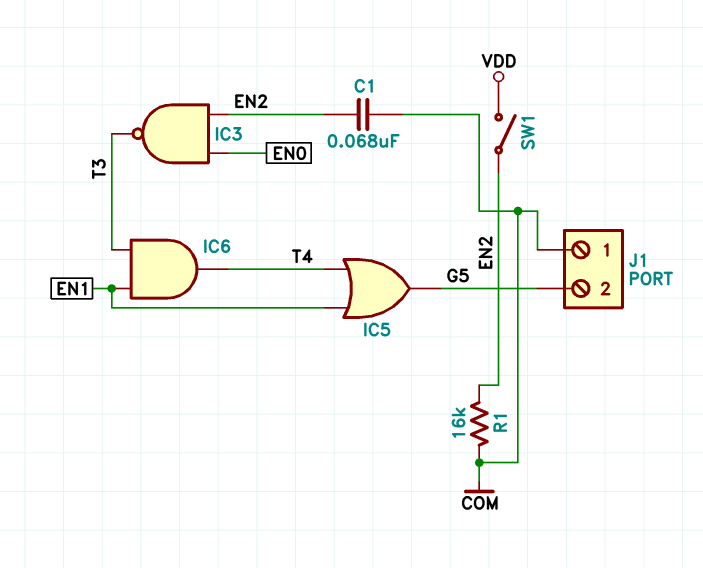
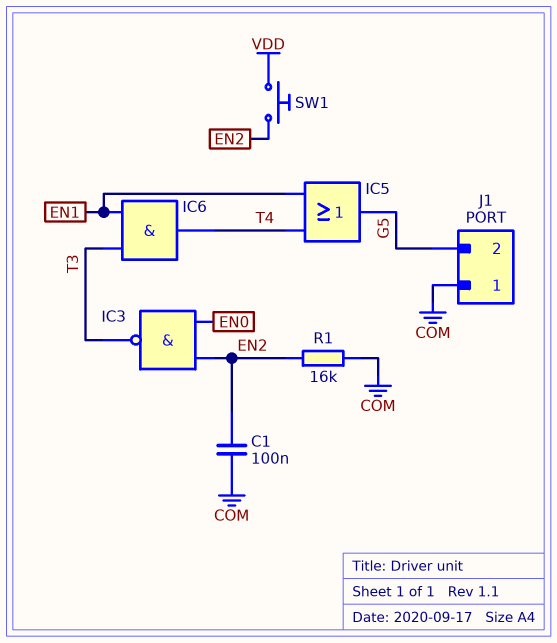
C1: 68nF (COM, EN2) -> 100nF (COM, EN2)
SW1: switch (EN2, VDD) -> button (EN2, VDD)

